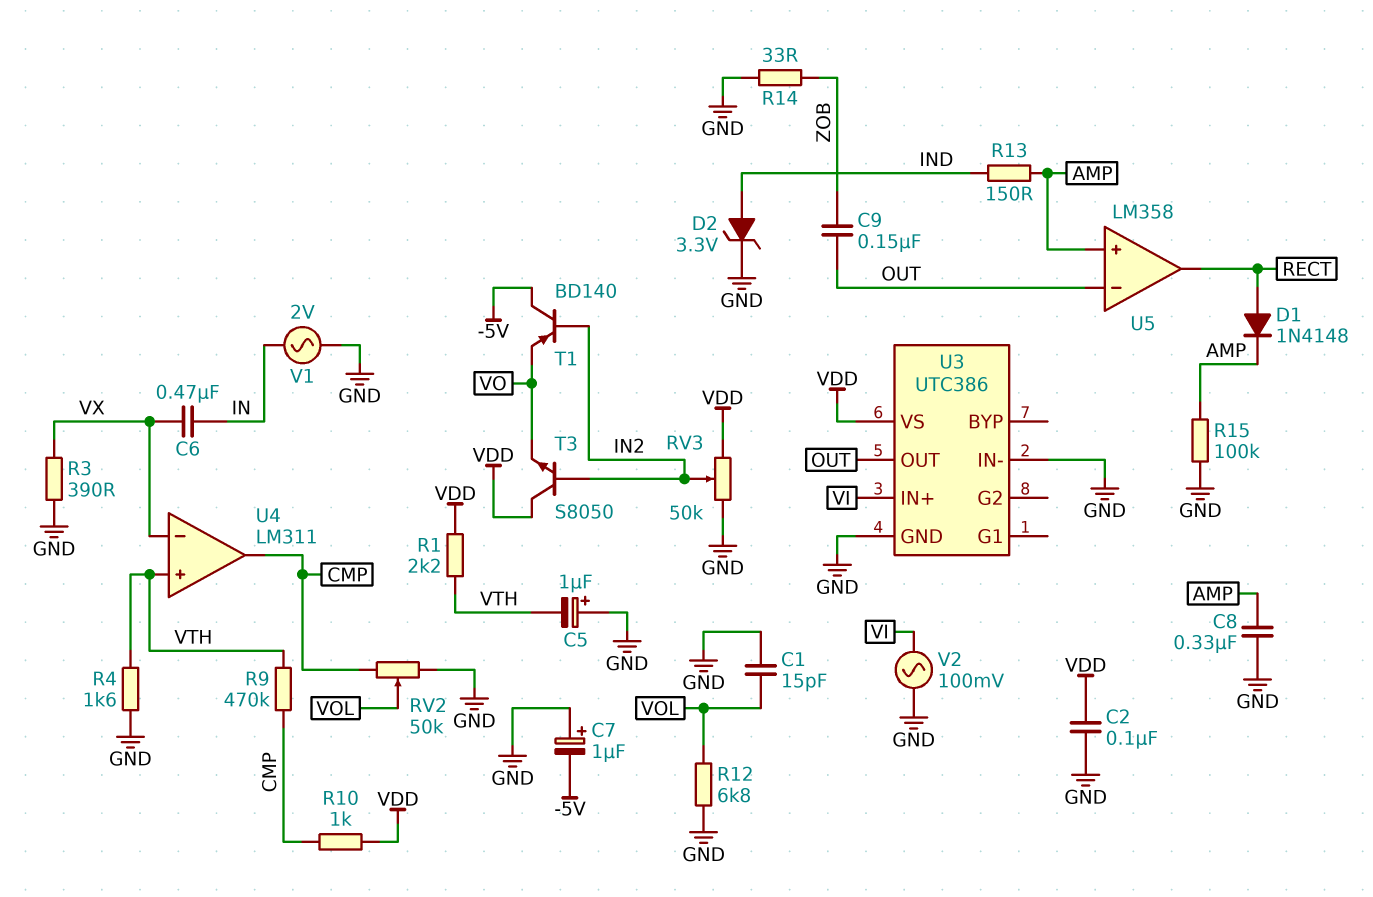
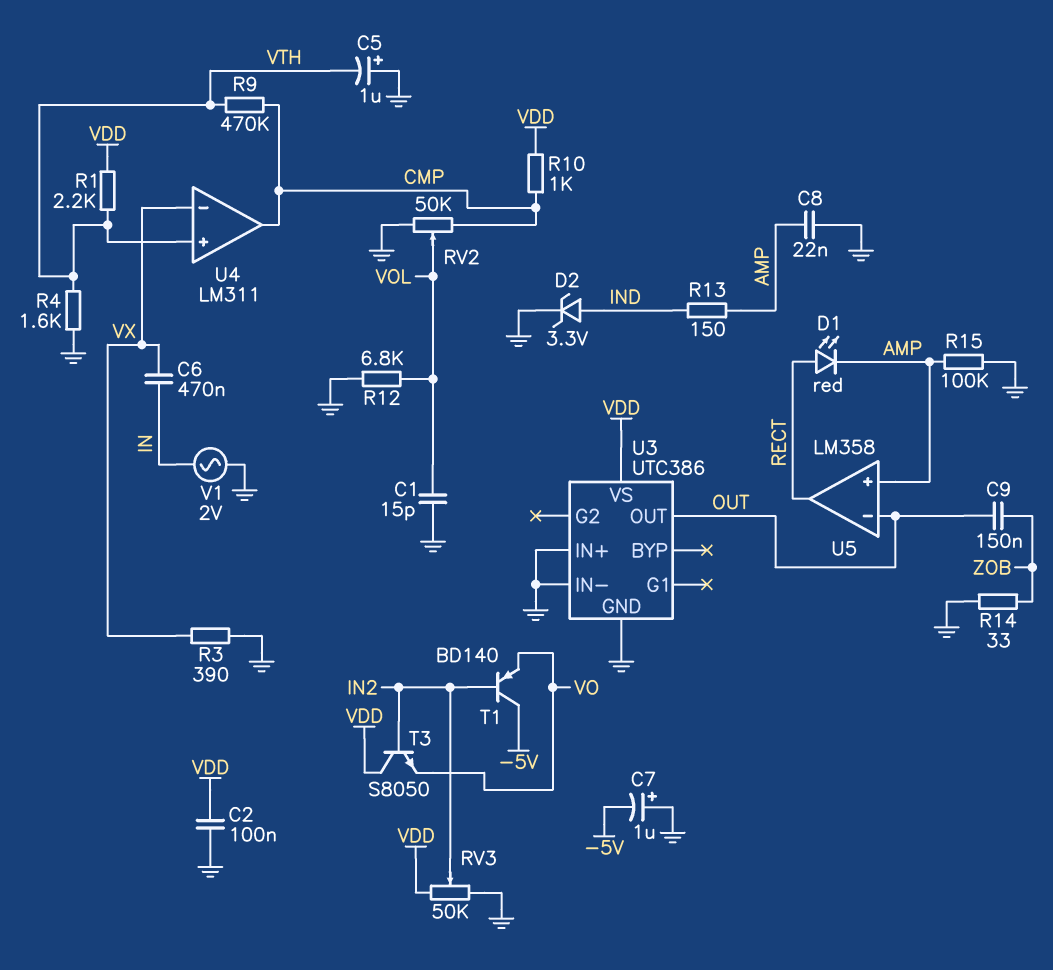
C8: 330nF (AMP, GND) -> 22nF (AMP, GND)
D1: diode 1N4148 (A RECT, K AMP) -> LED red (A RECT, K AMP)
U3 pin IN+: VI -> GND
V2: AC 100mV (GND, VI) -> none

